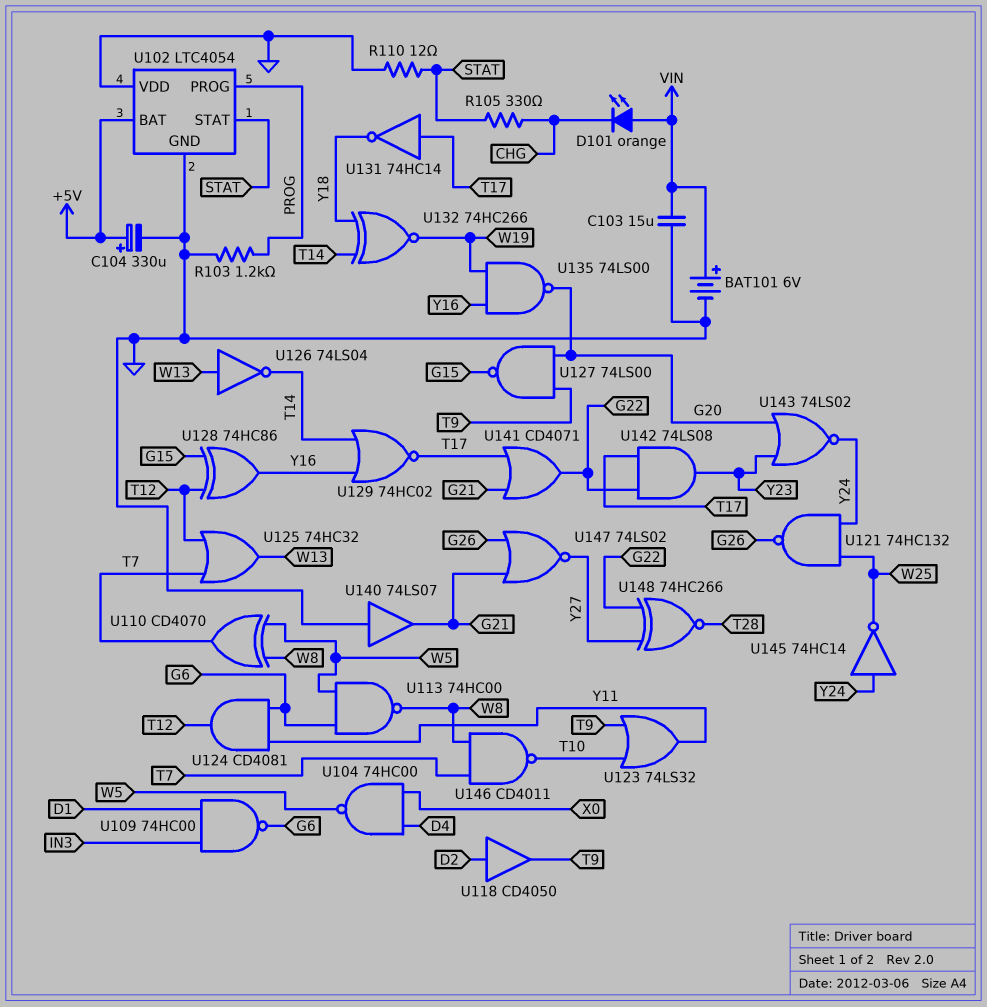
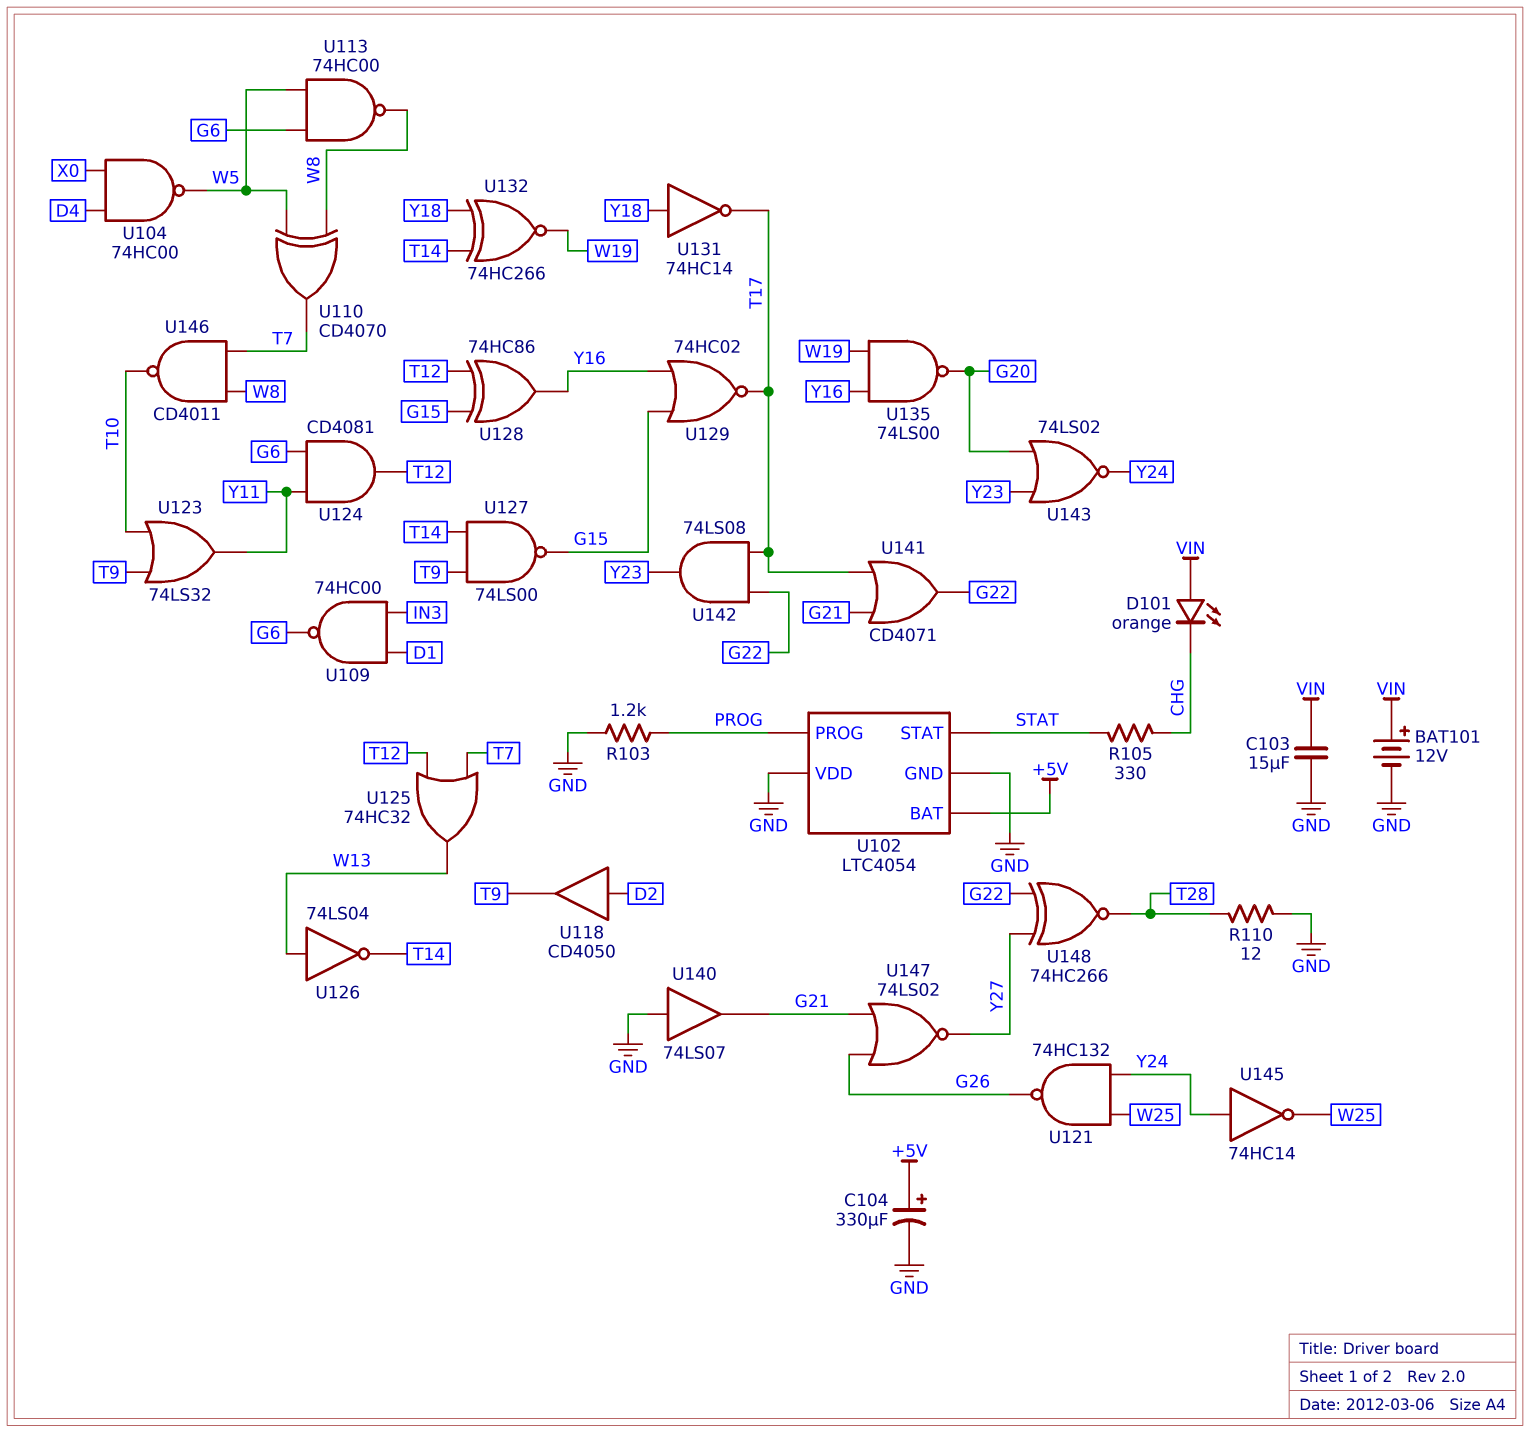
BAT101: 6V (plus VIN, minus GND) -> 12V (plus VIN, minus GND)
R110: 12 (GND, STAT) -> 12 (GND, T28)
U127: NAND 74LS00 (in G20, in T9, out G15) -> NAND 74LS00 (in T9, in T14, out G15)
U129: NOR 74HC02 (in T14, in Y16, out T17) -> NOR 74HC02 (in G15, in Y16, out T17)
U131: NOT 74HC14 (in T17, out Y18) -> NOT 74HC14 (in Y18, out T17)

